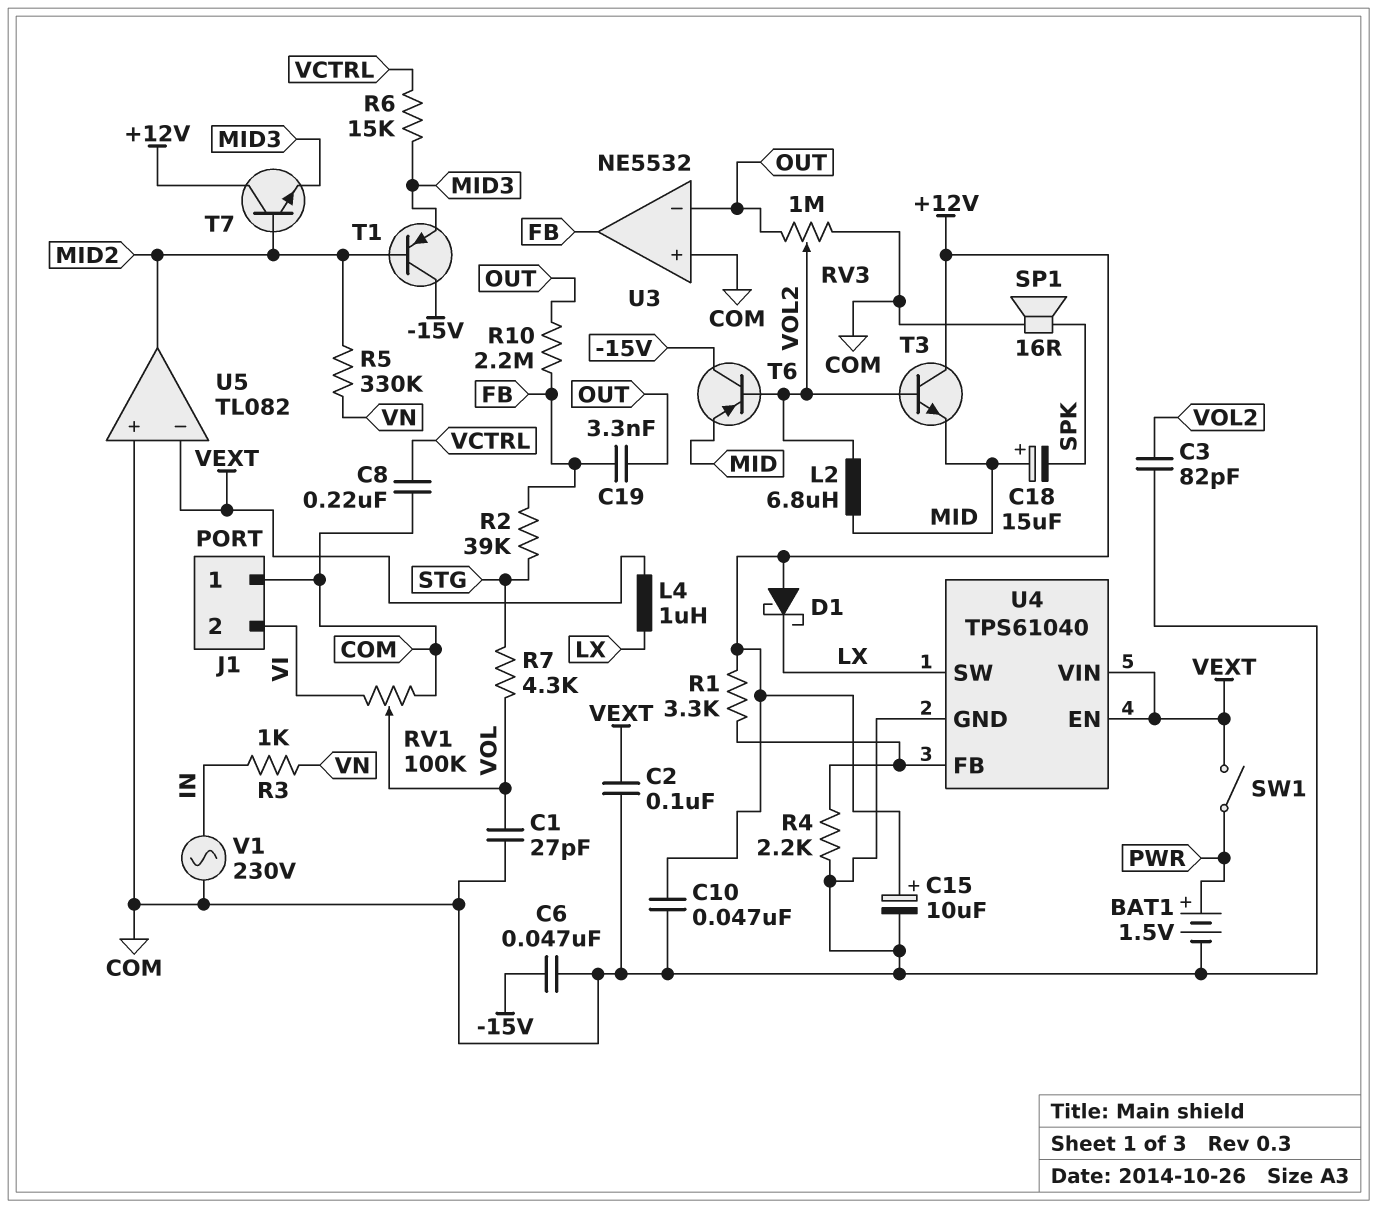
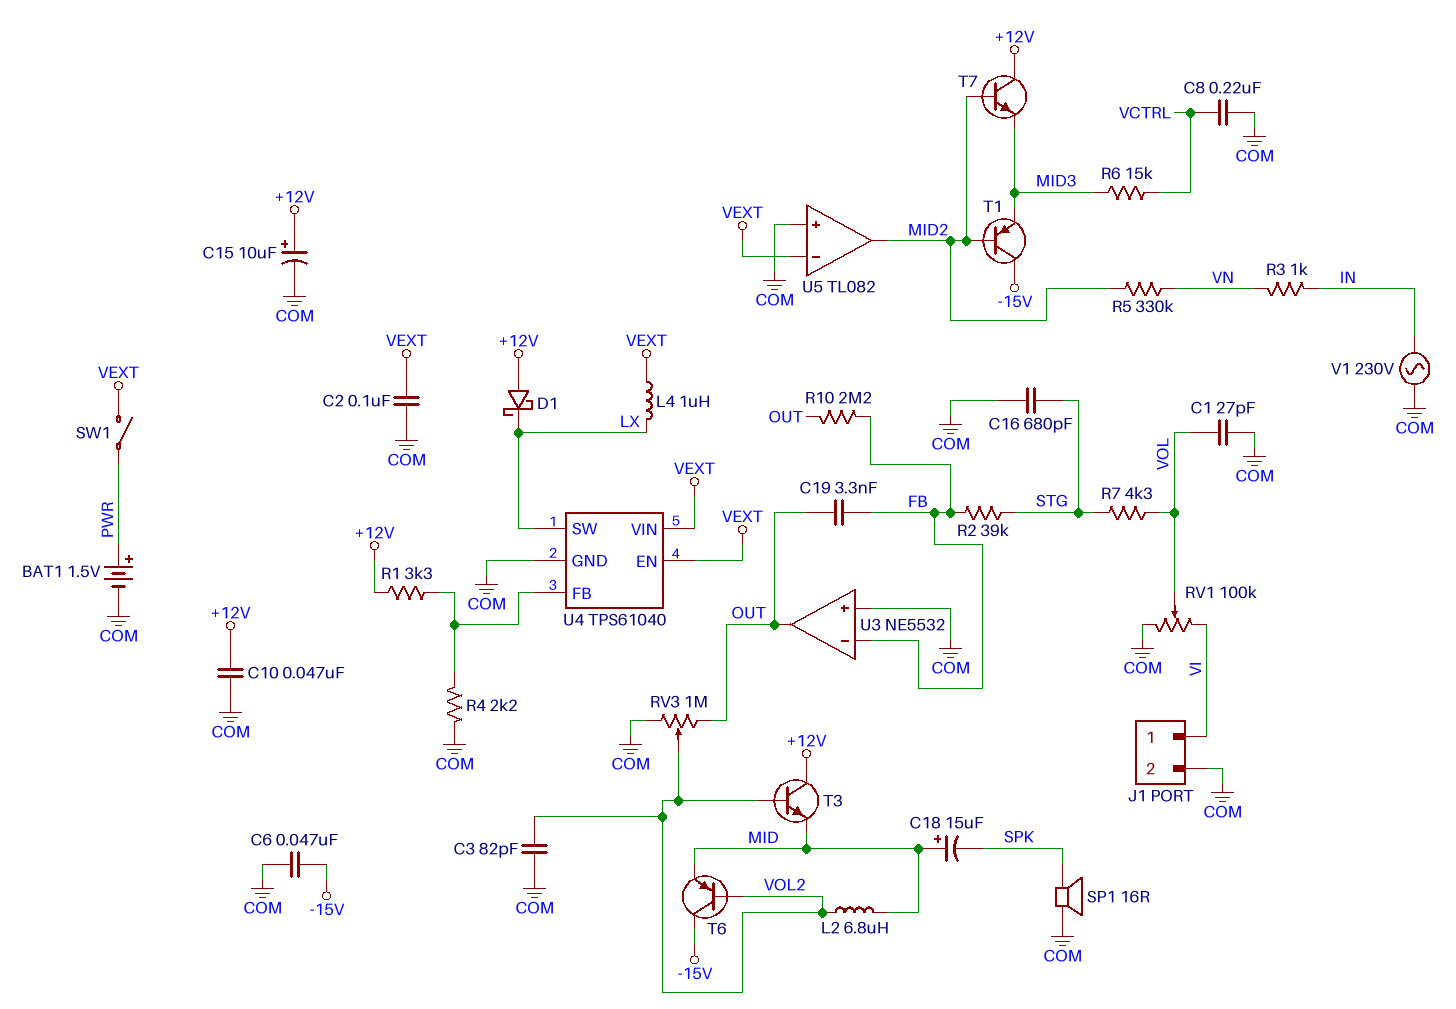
C16: none -> 680pF (COM, STG)
J1 pin 1: COM -> VI
J1 pin 2: VI -> COM
U3 pin in-: OUT -> FB
U3 pin out: FB -> OUT

